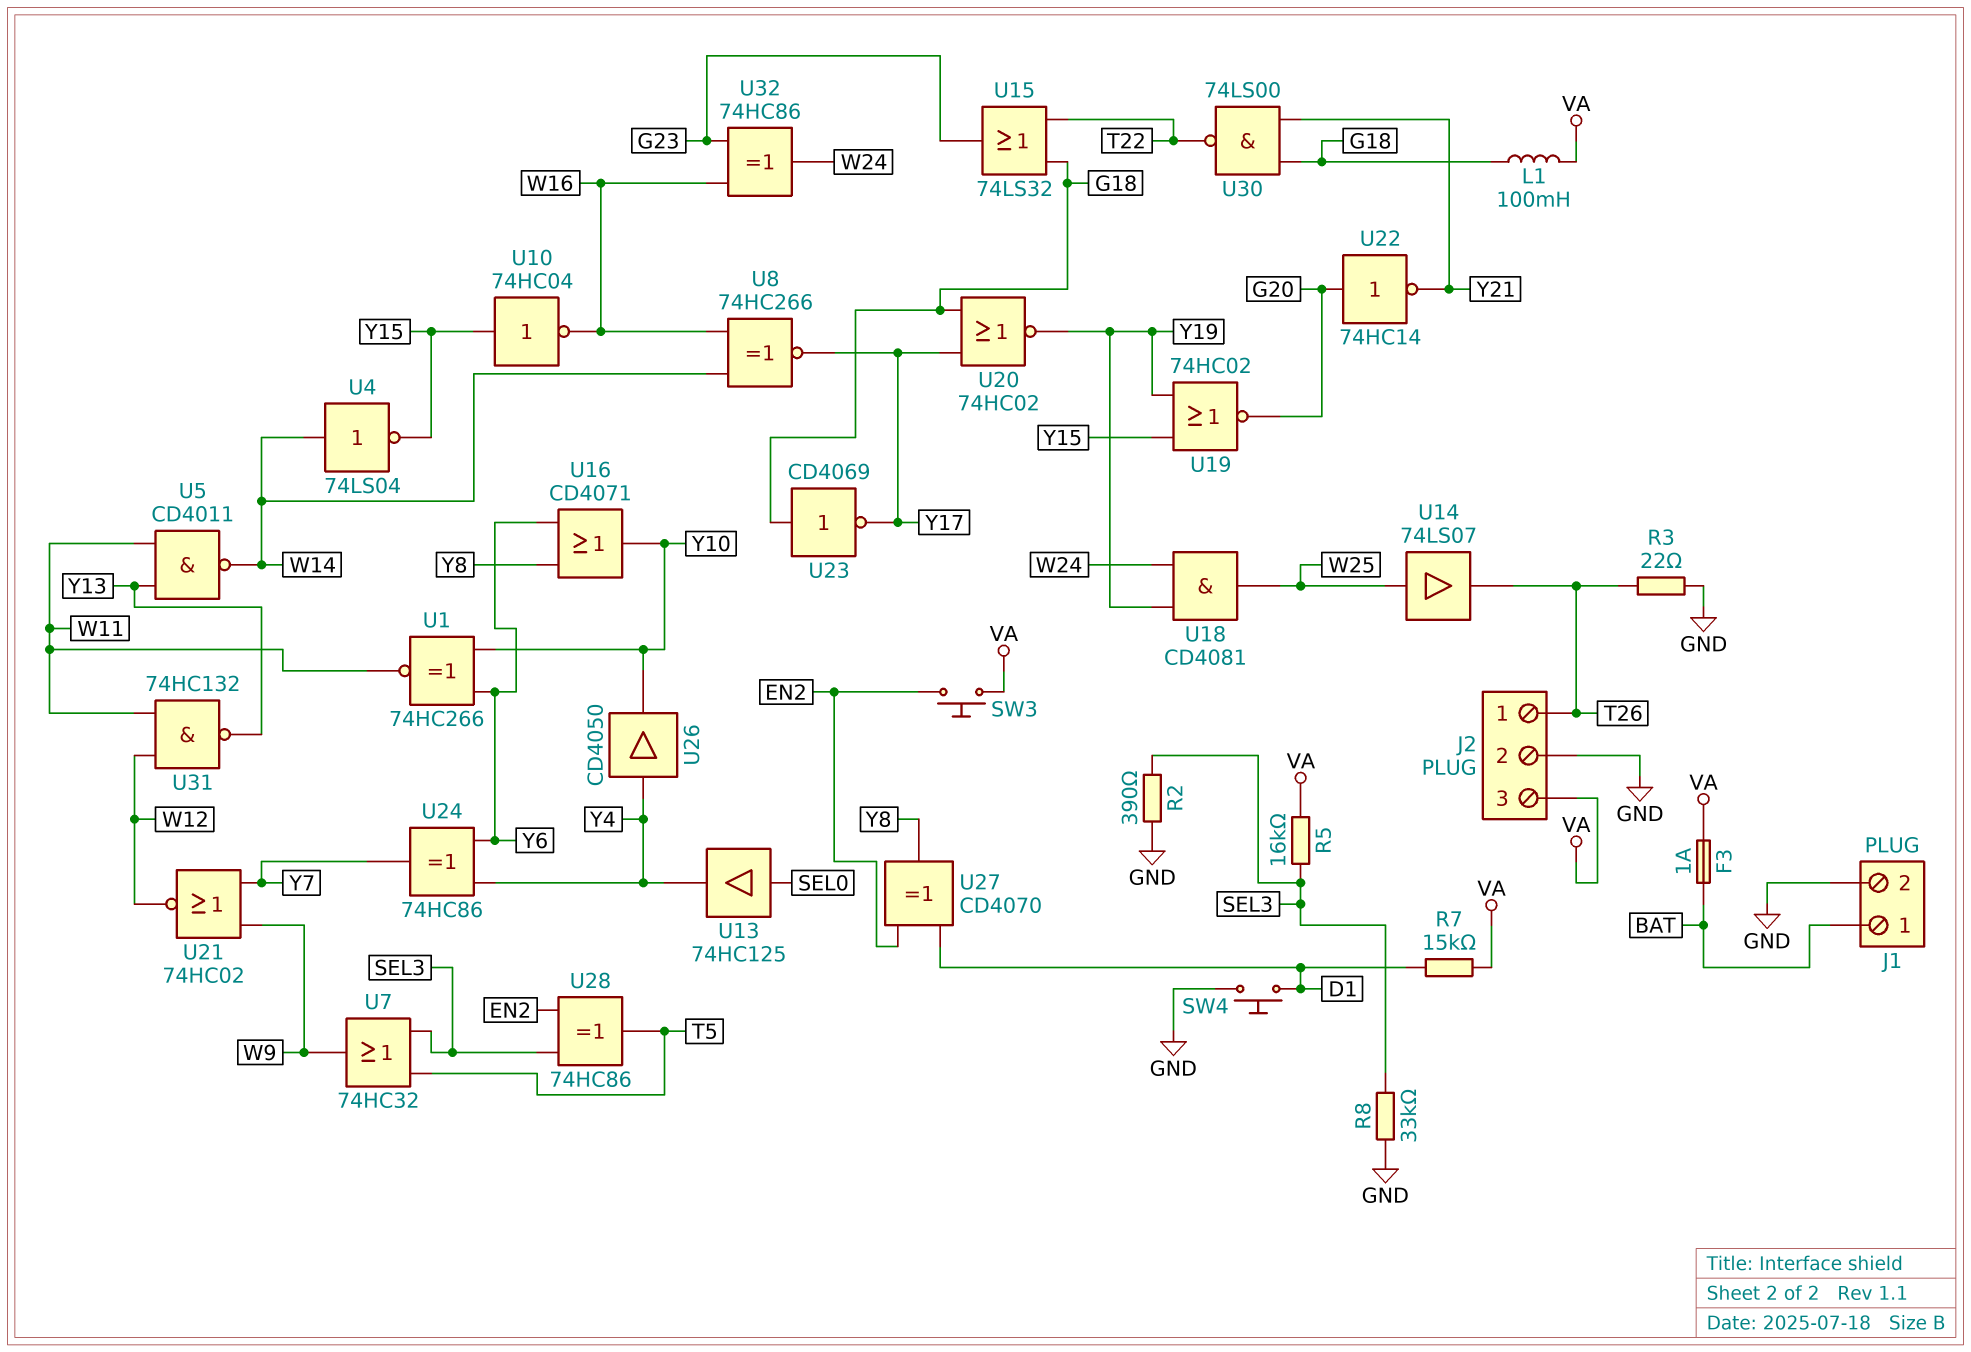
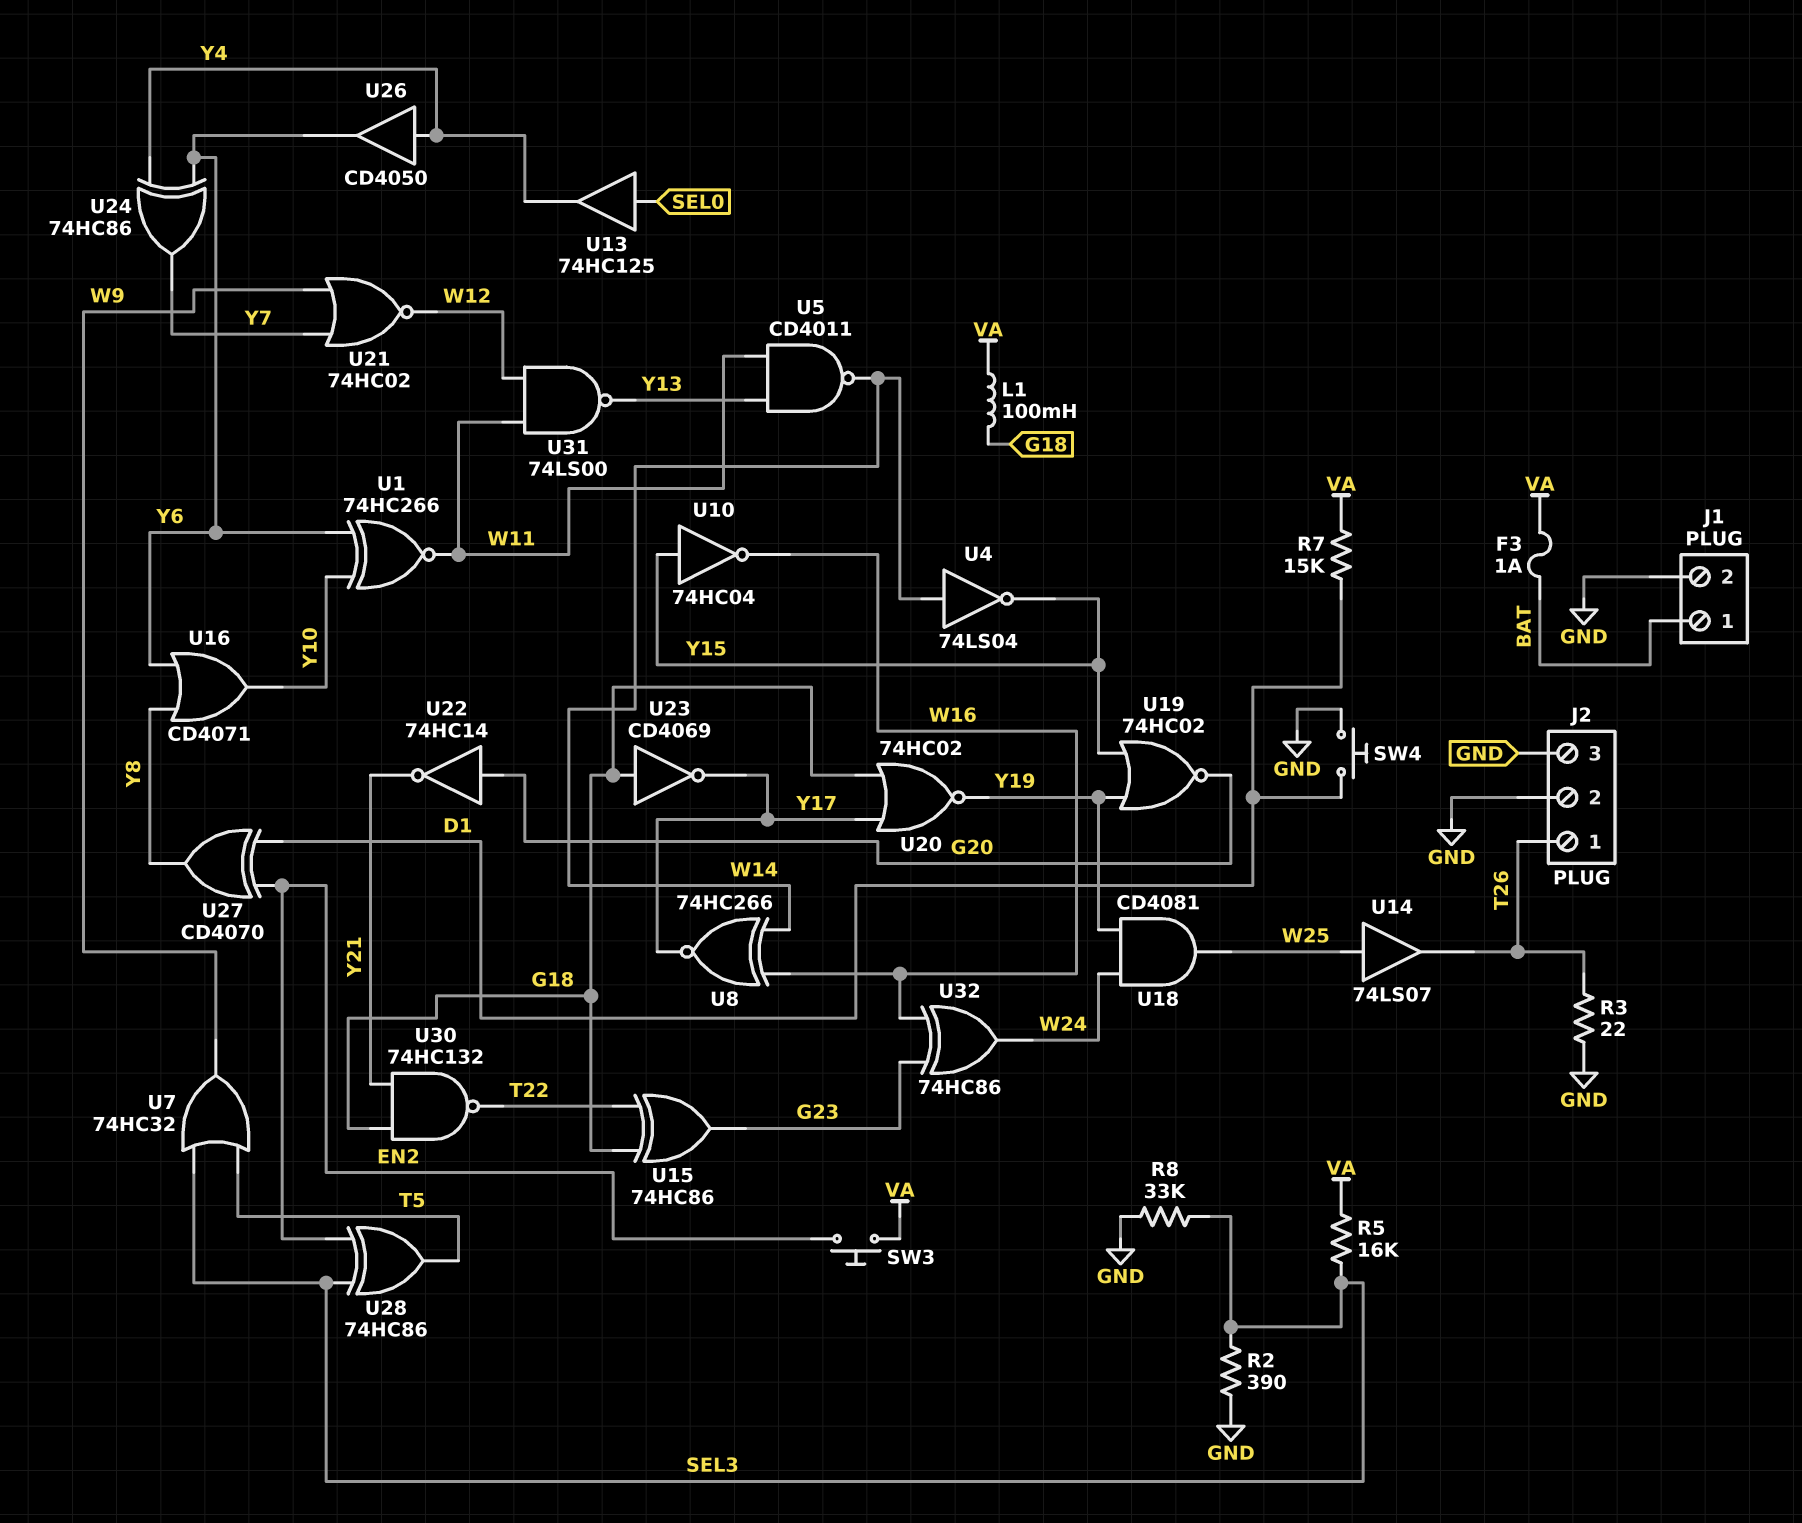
J2 pin 3: VA -> GND
U15: OR 74LS32 (in G18, in T22, out G23) -> XOR 74HC86 (in G18, in T22, out G23)
U26: buffer CD4050 (in Y4, out Y10) -> buffer CD4050 (in Y4, out Y6)
U30: NAND 74LS00 (in G18, in Y21, out T22) -> NAND 74HC132 (in G18, in Y21, out T22)
U31: NAND 74HC132 (in W11, in W12, out Y13) -> NAND 74LS00 (in W11, in W12, out Y13)

